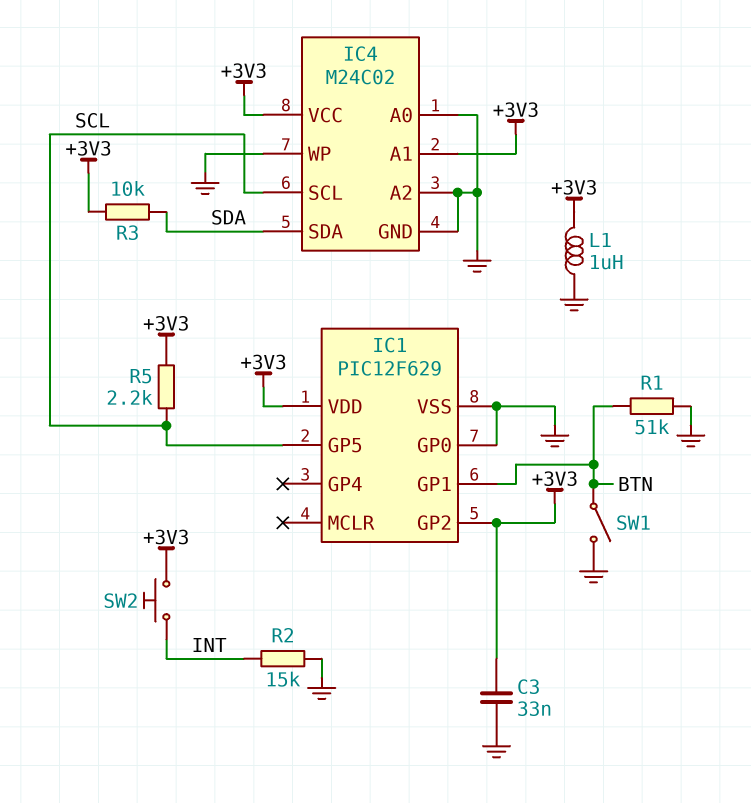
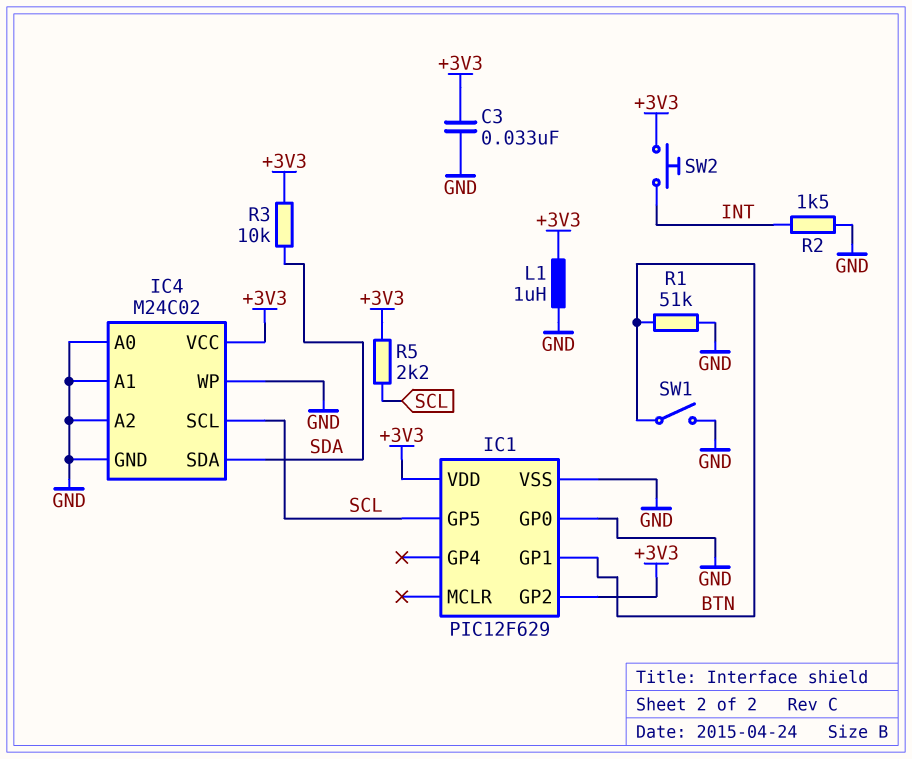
IC4 pin A1: +3V3 -> GND
R2: 15k (GND, INT) -> 1.5k (GND, INT)

